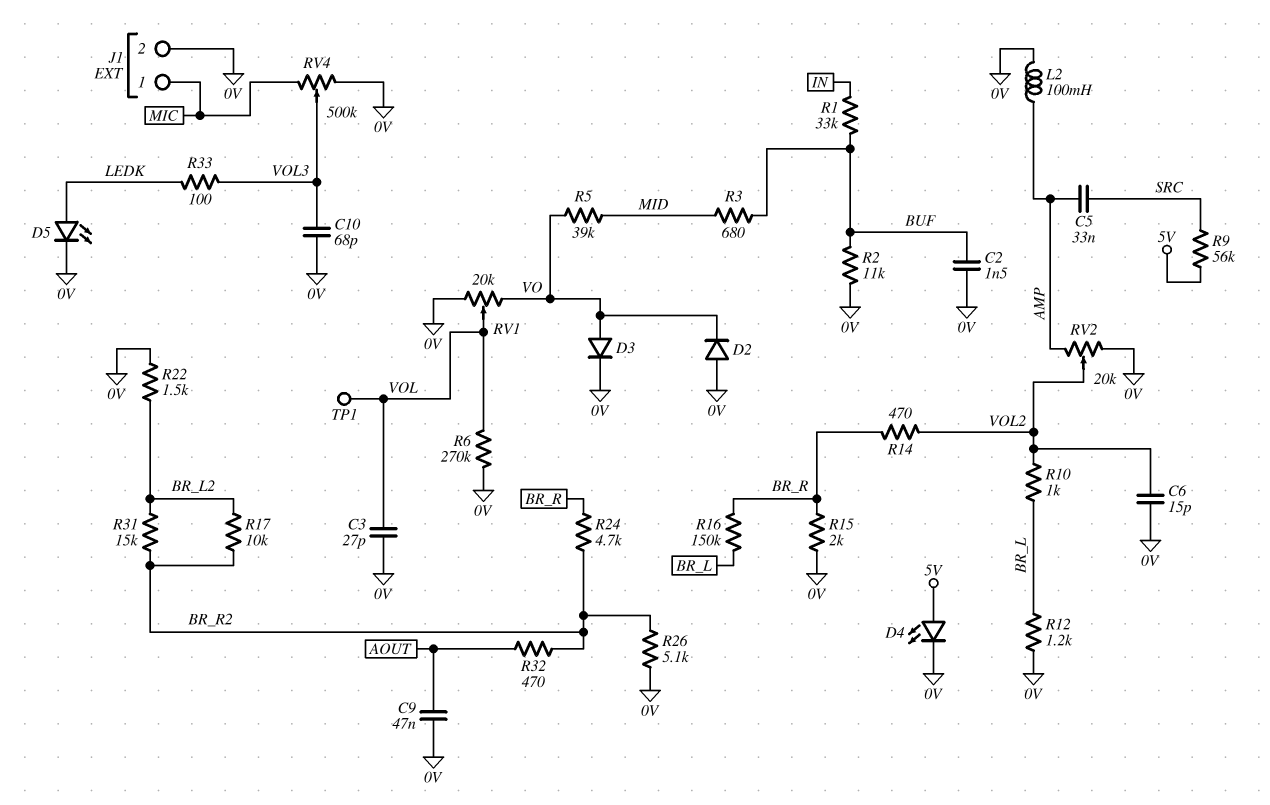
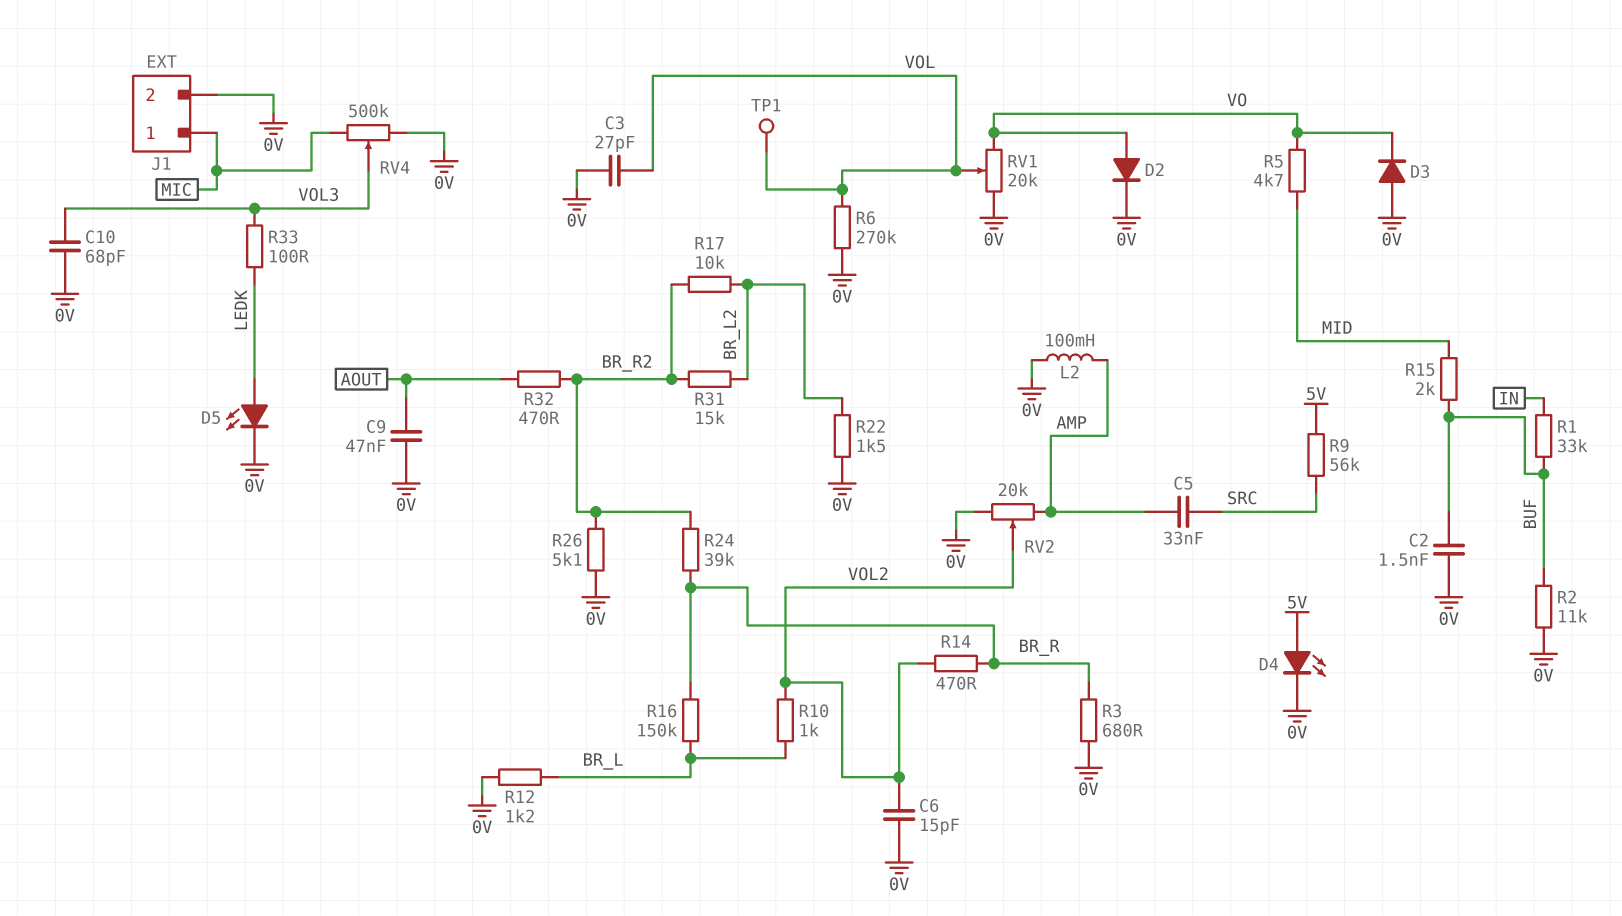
D2: diode (A 0V, K VO) -> diode (A VO, K 0V)
D3: diode (A VO, K 0V) -> diode (A 0V, K VO)
R3: 680 (BUF, MID) -> 680 (0V, BR_R)
R5: 39k (MID, VO) -> 4.7k (MID, VO)
R15: 2k (0V, BR_R) -> 2k (BUF, MID)
R24: 4.7k (BR_R, BR_R2) -> 39k (BR_R, BR_R2)

